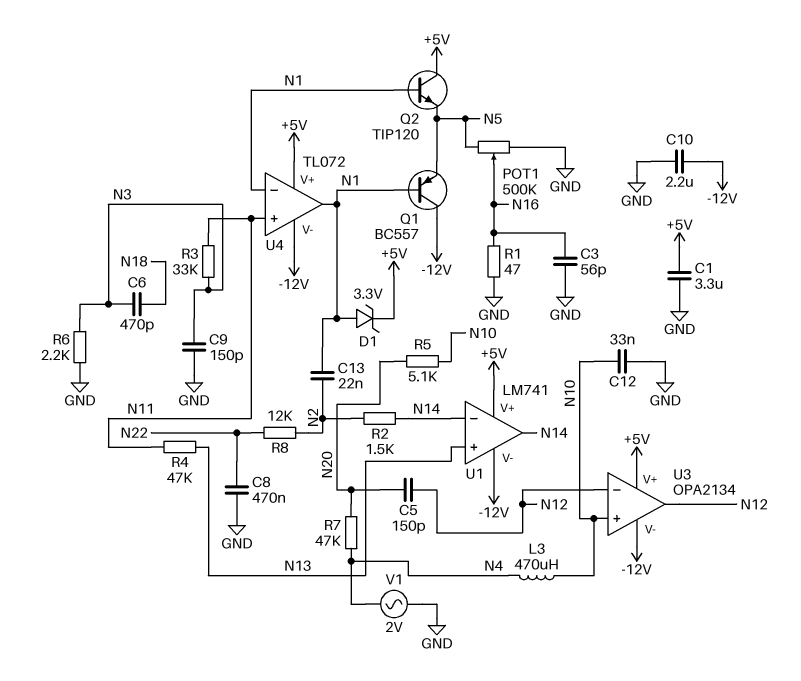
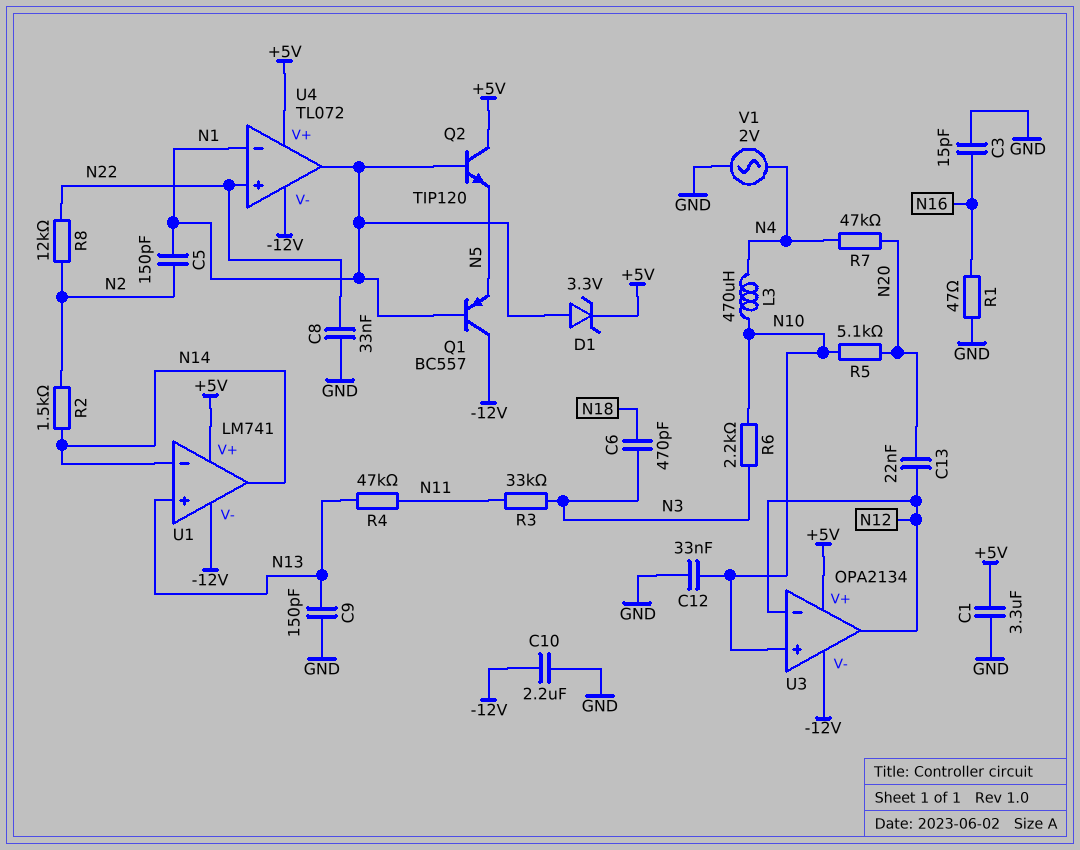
C3: 56pF (GND, N16) -> 15pF (GND, N16)
C5: 150pF (N12, N20) -> 150pF (N1, N2)
C8: 470nF (GND, N22) -> 33nF (GND, N22)
C9: 150pF (GND, N3) -> 150pF (GND, N13)
C13: 22nF (N1, N2) -> 22nF (N12, N20)
POT1: 500k (GND, N5, wiper N16) -> none
R6: 2.2k (GND, N3) -> 2.2k (N3, N10)
U4 pin in+: N11 -> N22

